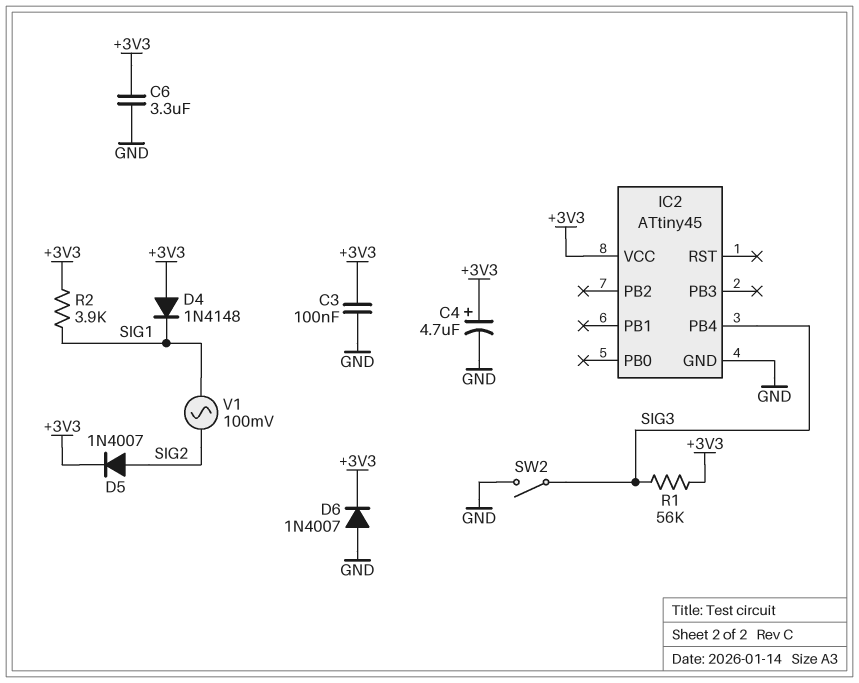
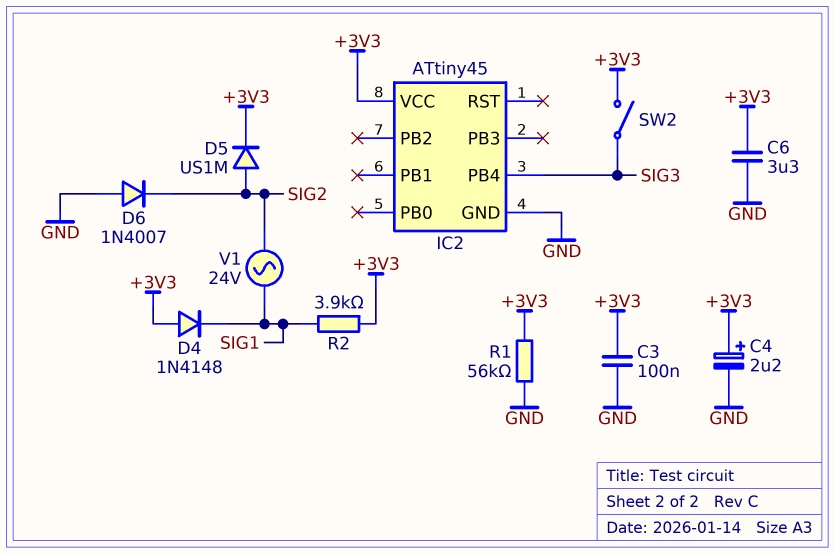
C4: 4.7uF (plus +3V3, minus GND) -> 2.2uF (plus +3V3, minus GND)
D5: diode 1N4007 (A SIG2, K +3V3) -> diode US1M (A SIG2, K +3V3)
D6: diode 1N4007 (A GND, K +3V3) -> diode 1N4007 (A GND, K SIG2)
R1: 56k (+3V3, SIG3) -> 56k (+3V3, GND)
SW2: switch (GND, SIG3) -> switch (+3V3, SIG3)
V1: AC 100mV (SIG1, SIG2) -> AC 24V (SIG1, SIG2)

